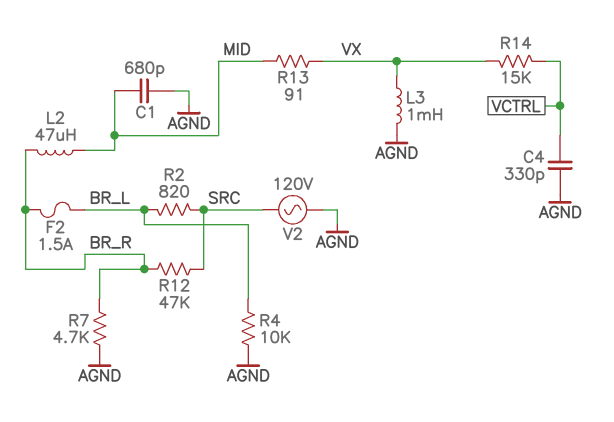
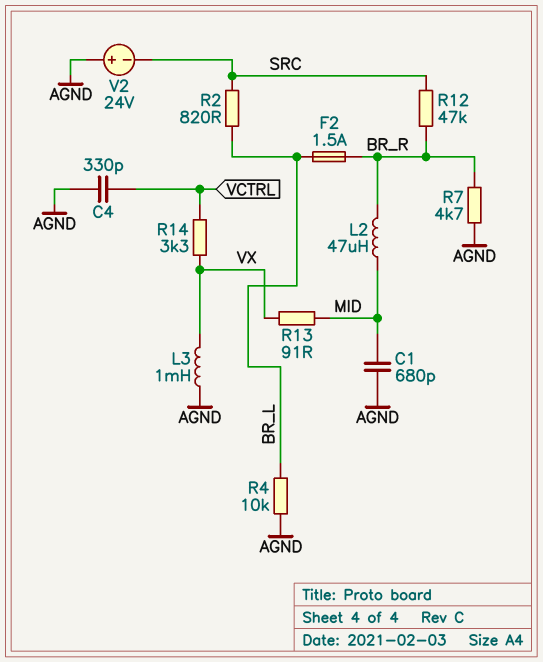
R14: 15k (VCTRL, VX) -> 3.3k (VCTRL, VX)
V2: AC 120V (AGND, SRC) -> 24V (plus AGND, minus SRC)

